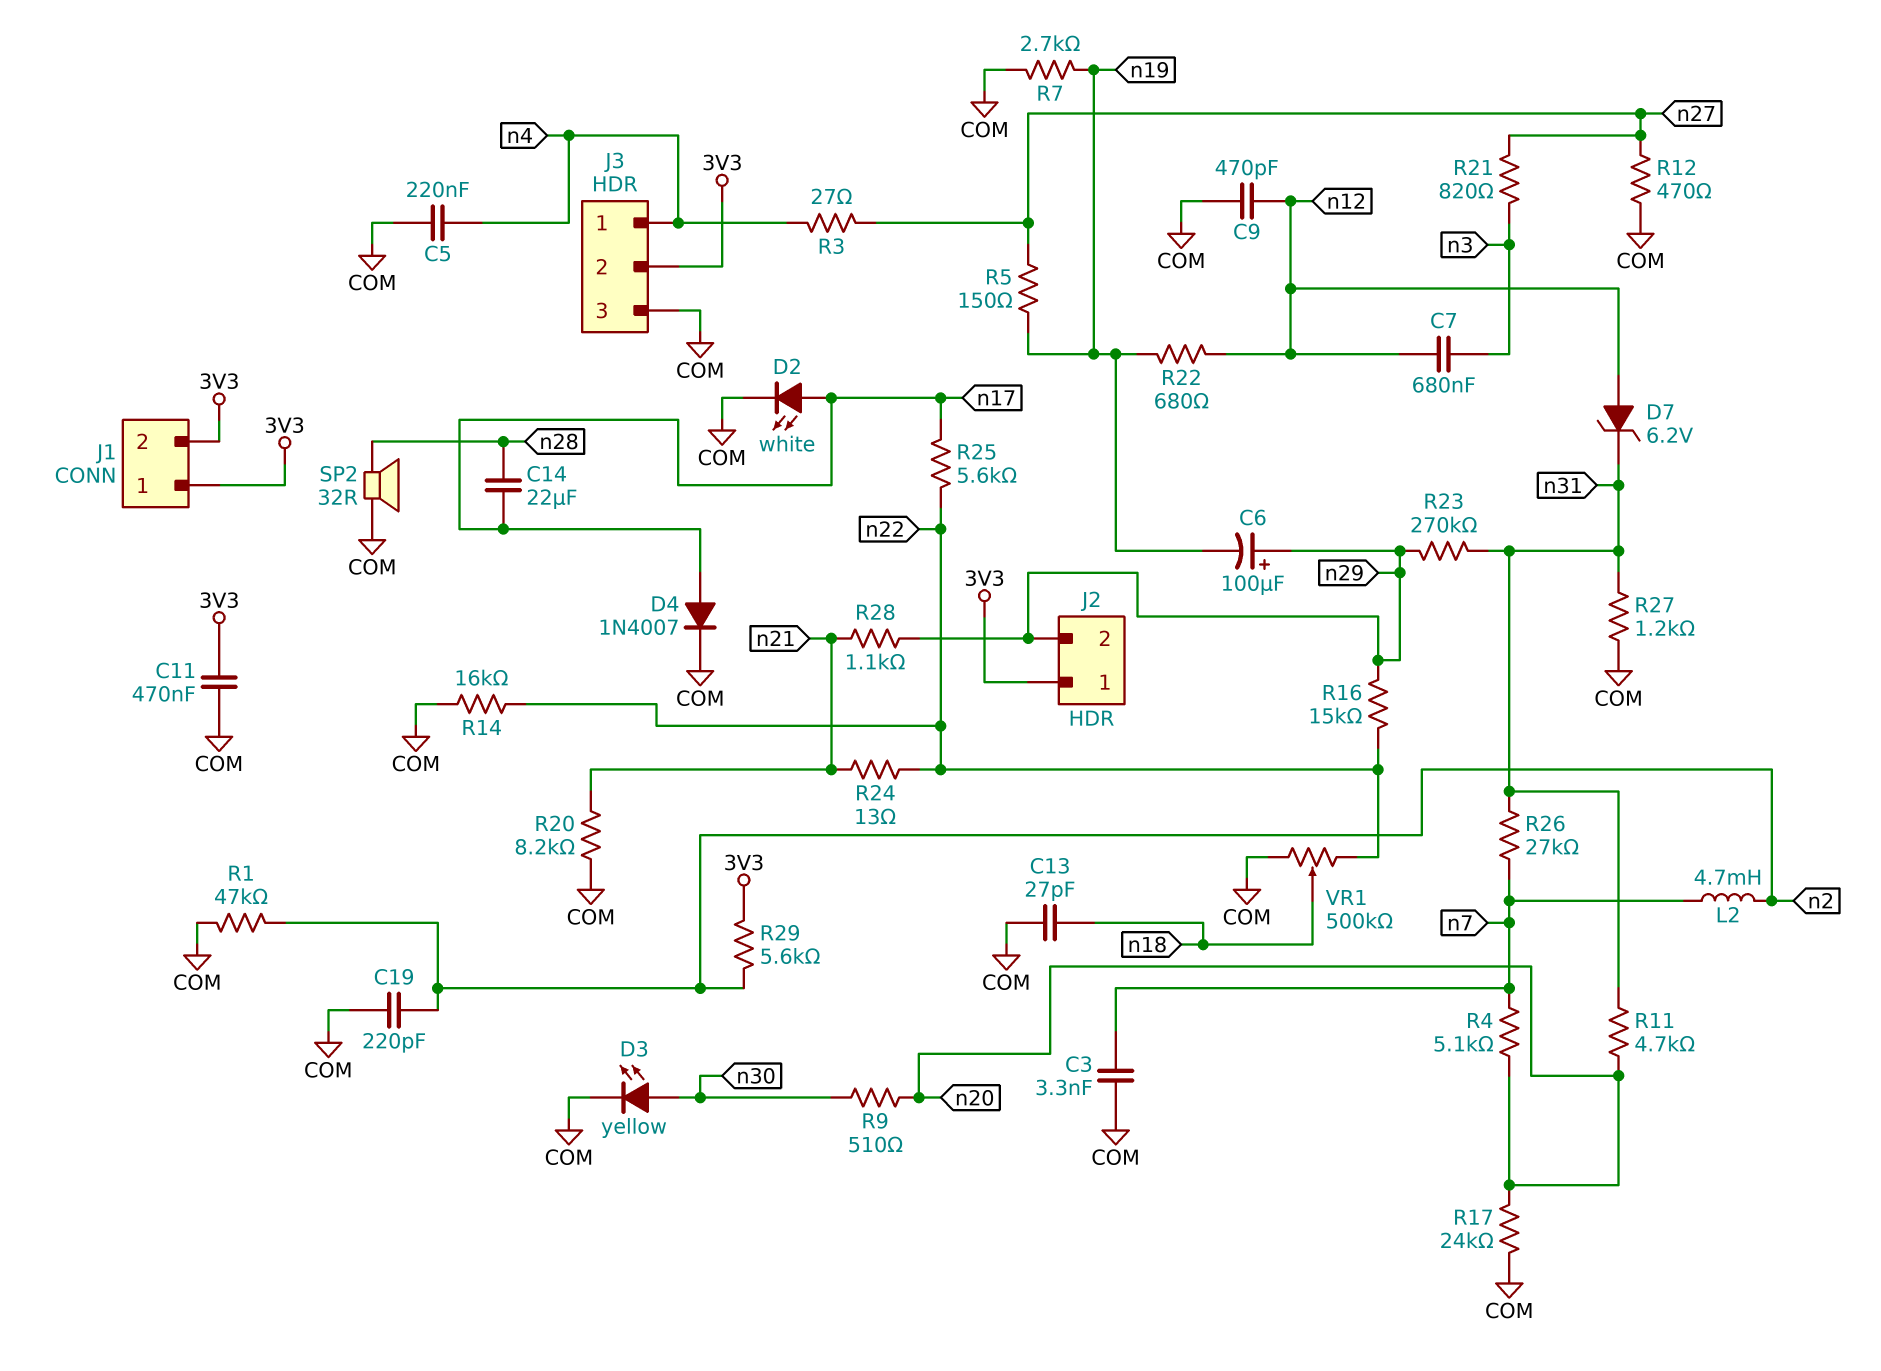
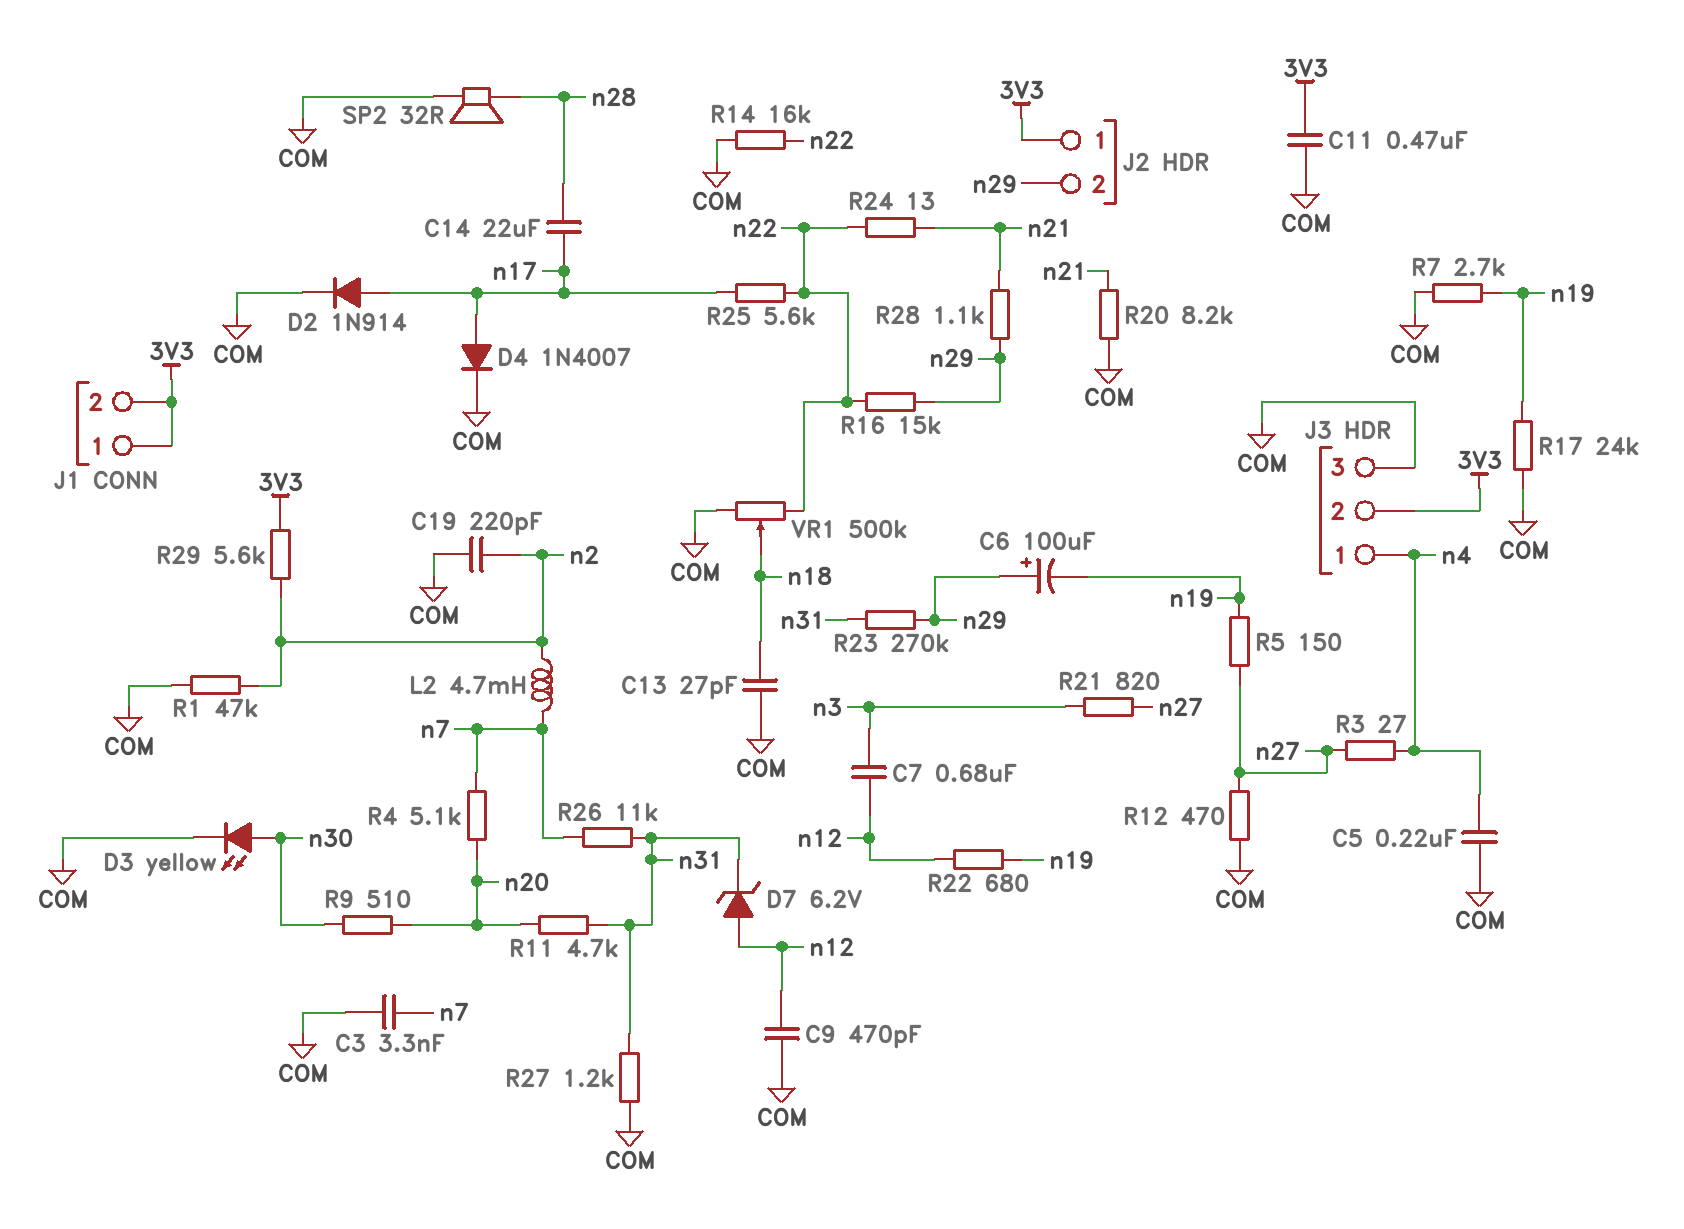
D2: LED white (A n17, K COM) -> diode 1N914 (A n17, K COM)
R17: 24k (COM, n20) -> 24k (COM, n19)
R26: 27k (n7, n31) -> 11k (n7, n31)

